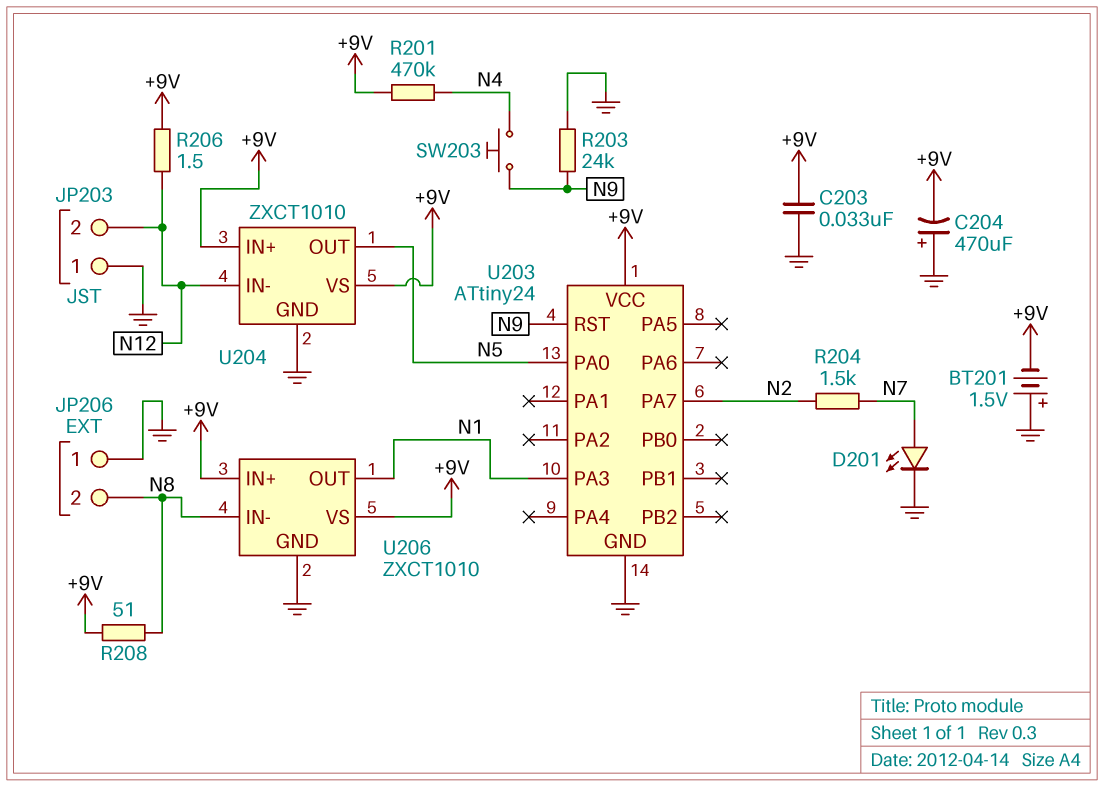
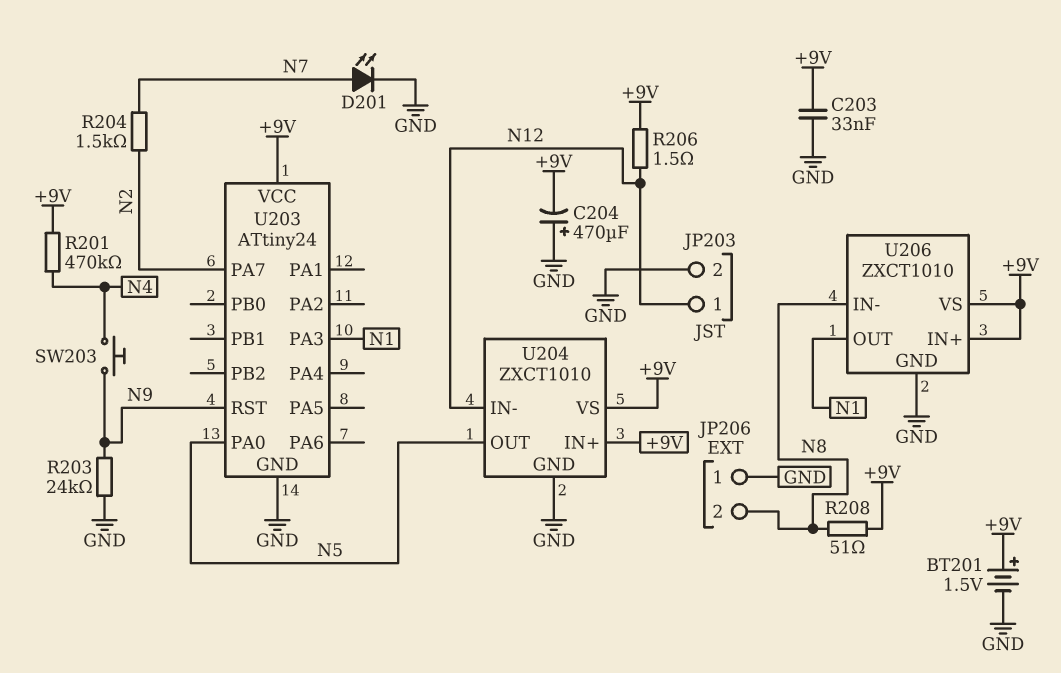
BT201: 1.5V (plus GND, minus +9V) -> 1.5V (plus +9V, minus GND)
JP203 pin 1: GND -> N12
JP203 pin 2: N12 -> GND

